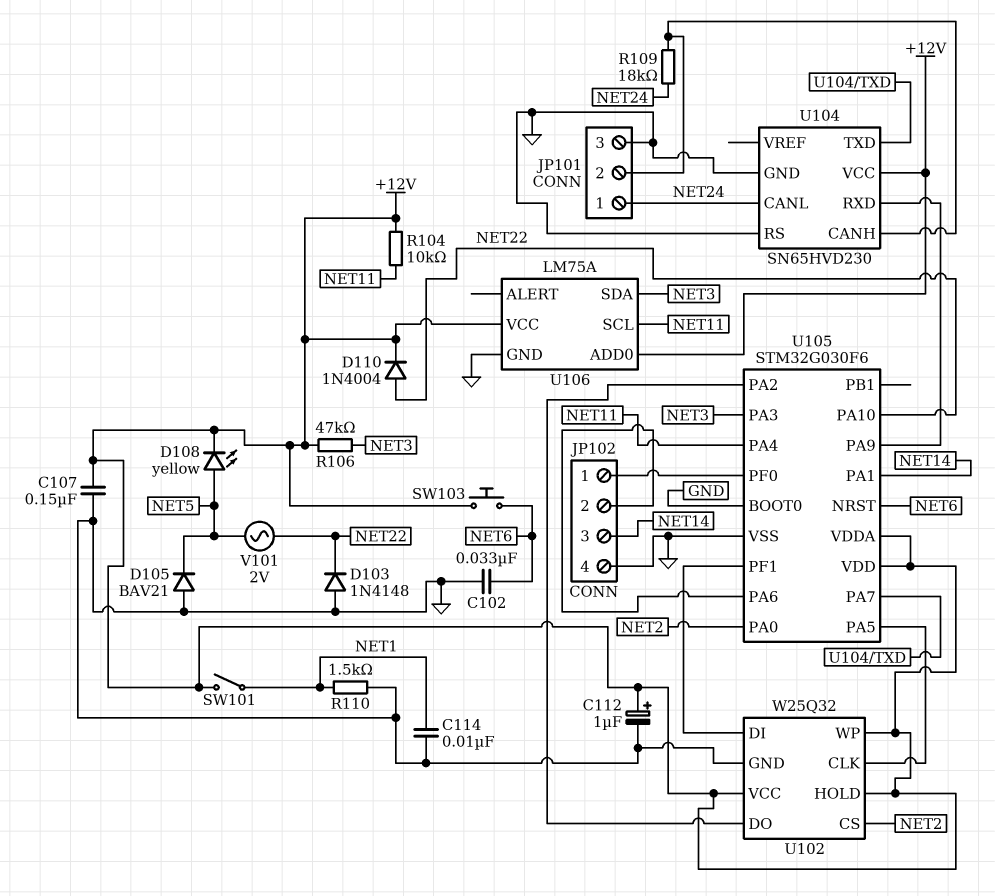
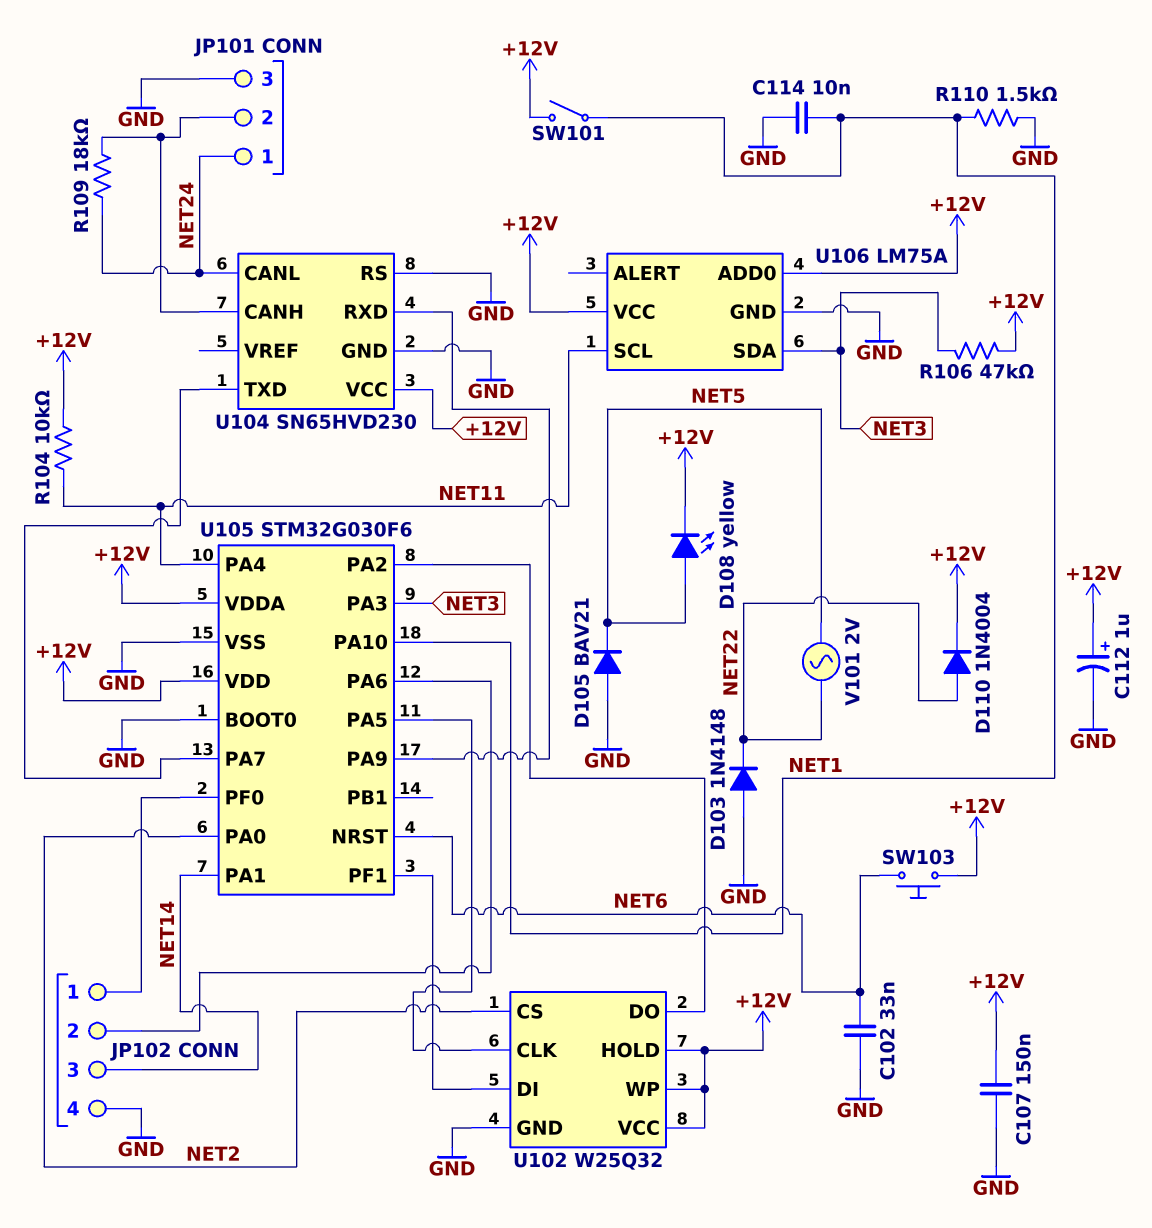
U105 pin PA10: NET22 -> NET1

